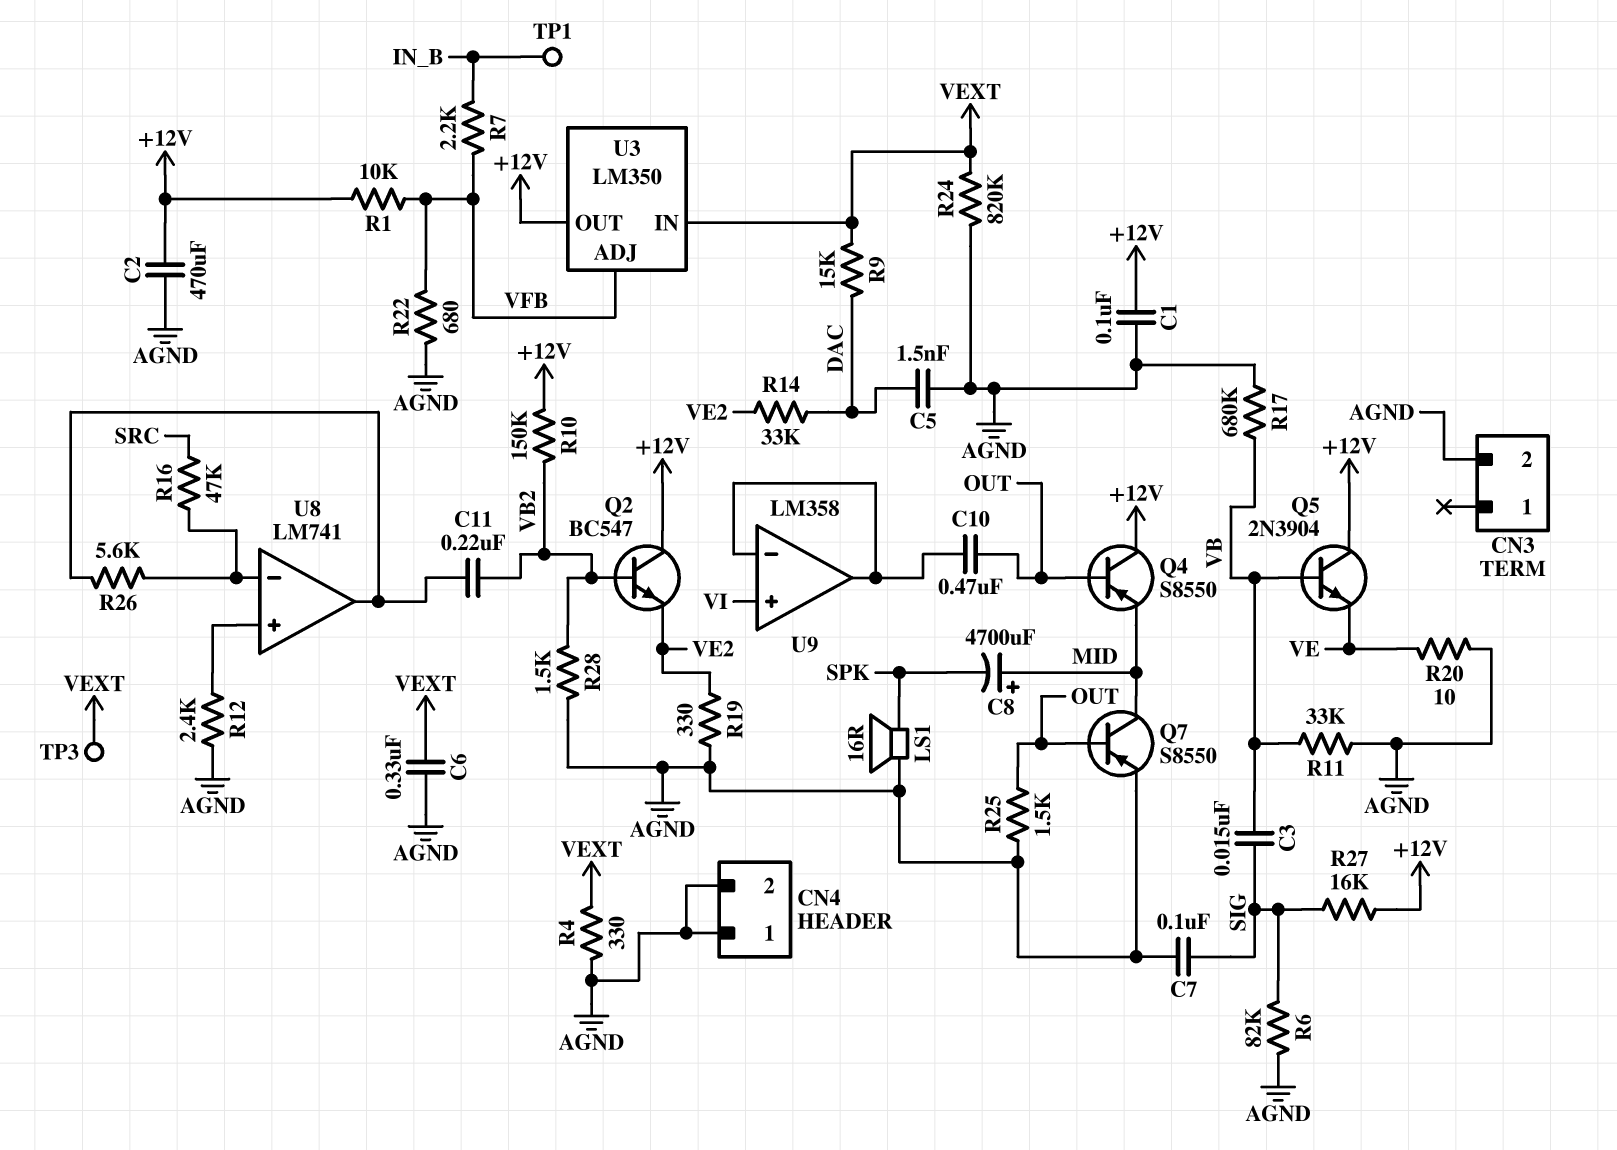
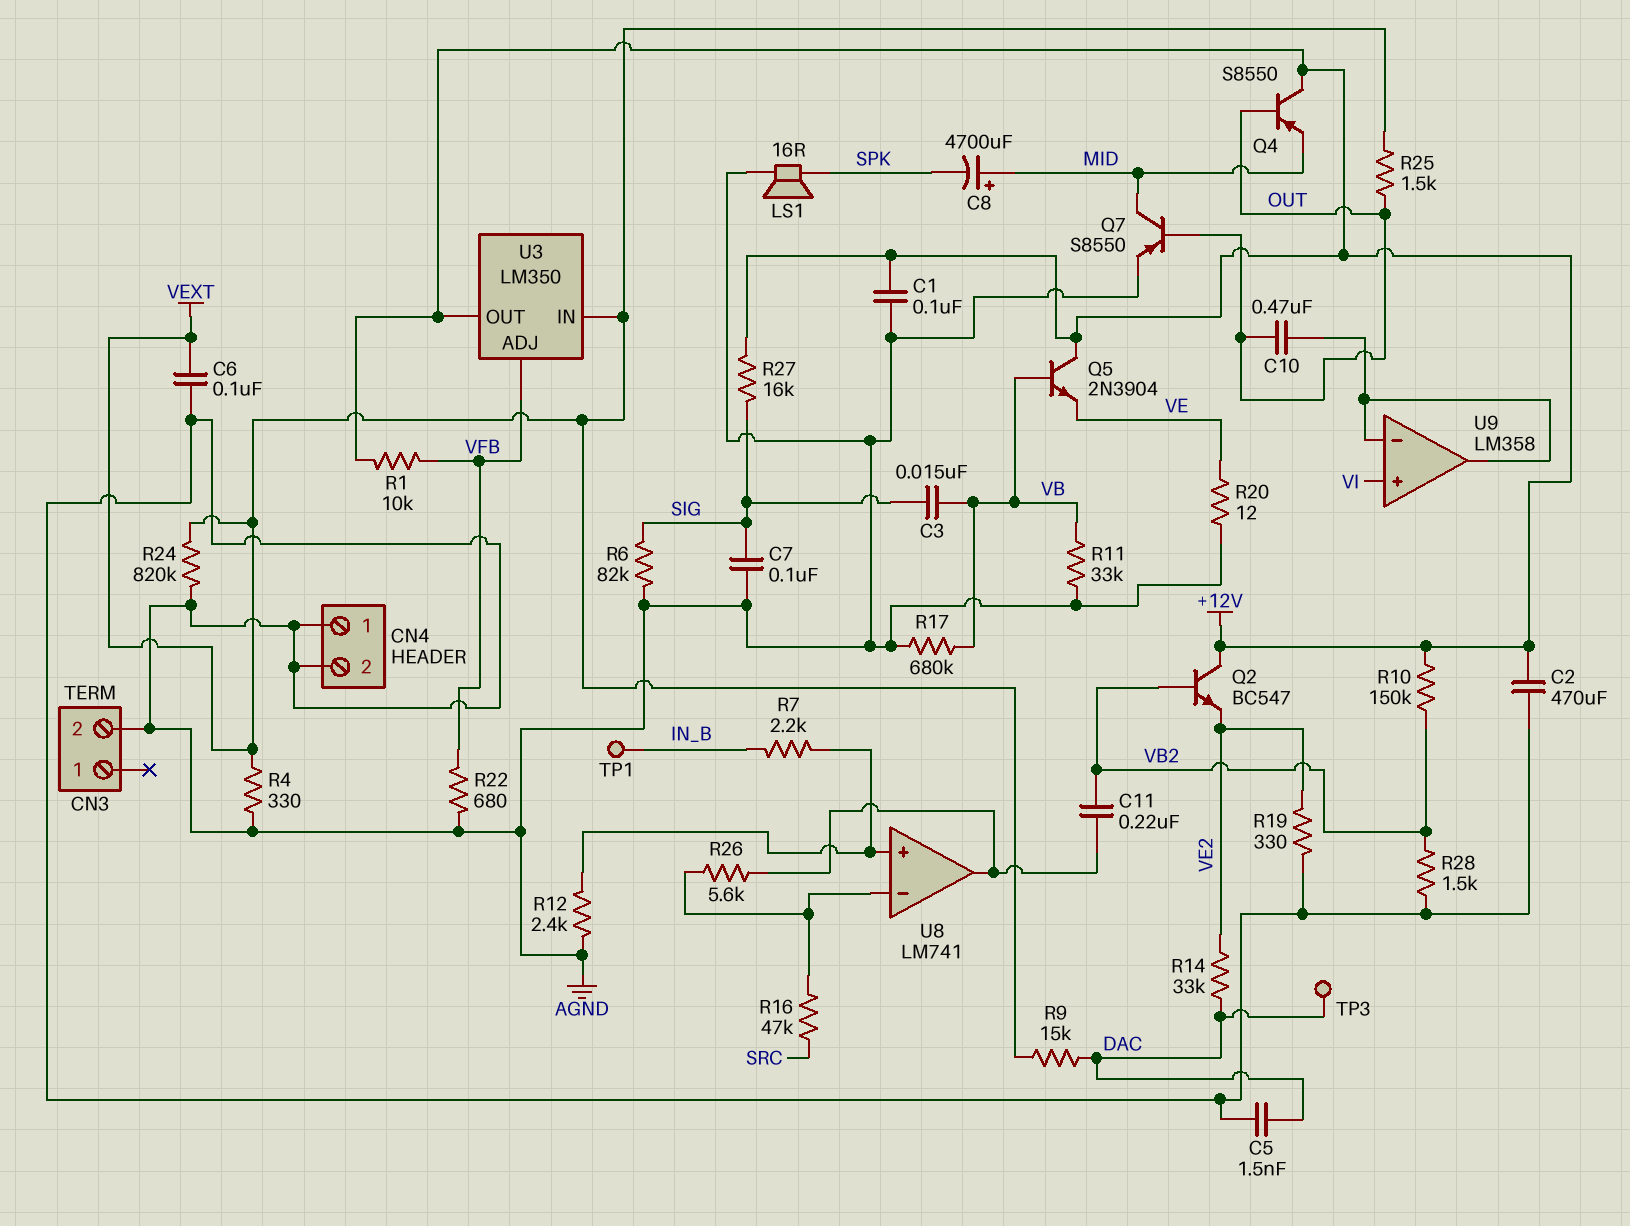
C6: 330nF (AGND, VEXT) -> 100nF (AGND, VEXT)
R7: 2.2k (IN_B, VFB) -> 2.2k (IN_B, U8/in+)
R20: 10 (AGND, VE) -> 12 (AGND, VE)
R25: 1.5k (AGND, OUT) -> 1.5k (OUT, VEXT)
TP3: test point (VEXT) -> test point (DAC)

